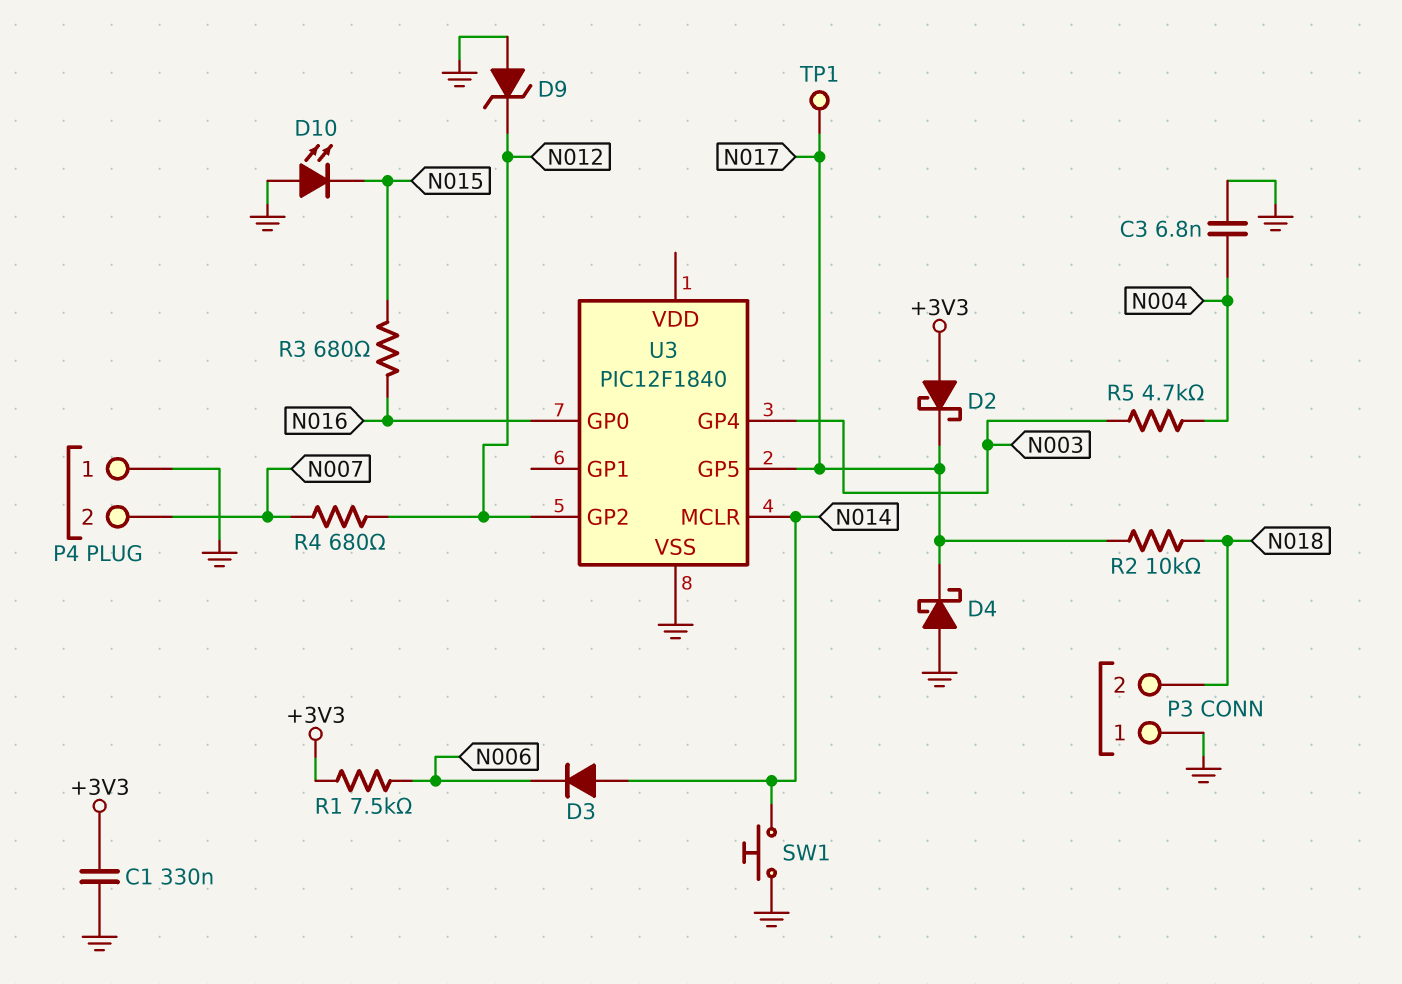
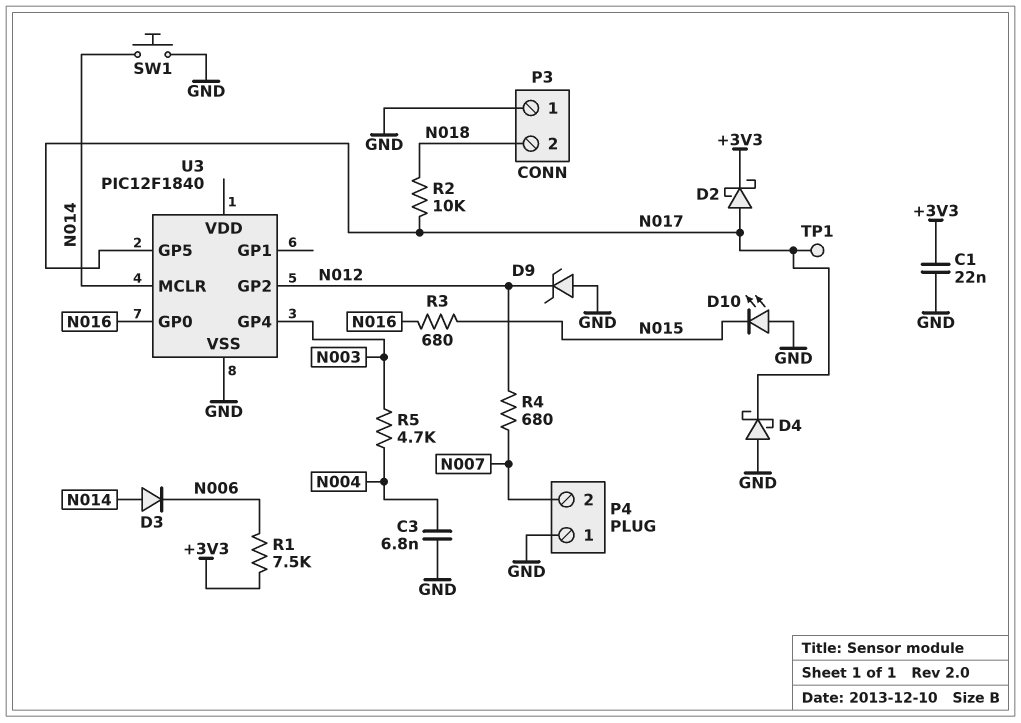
C1: 330nF (+3V3, GND) -> 22nF (+3V3, GND)
D2: schottky (A +3V3, K N017) -> schottky (A N017, K +3V3)

